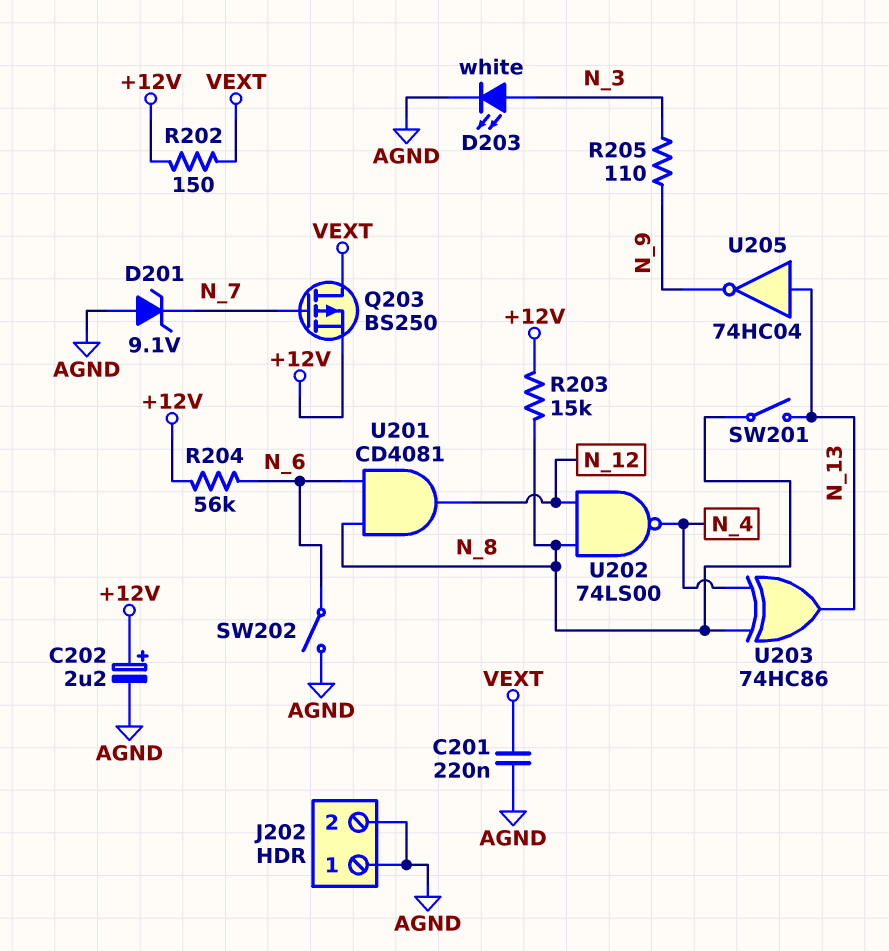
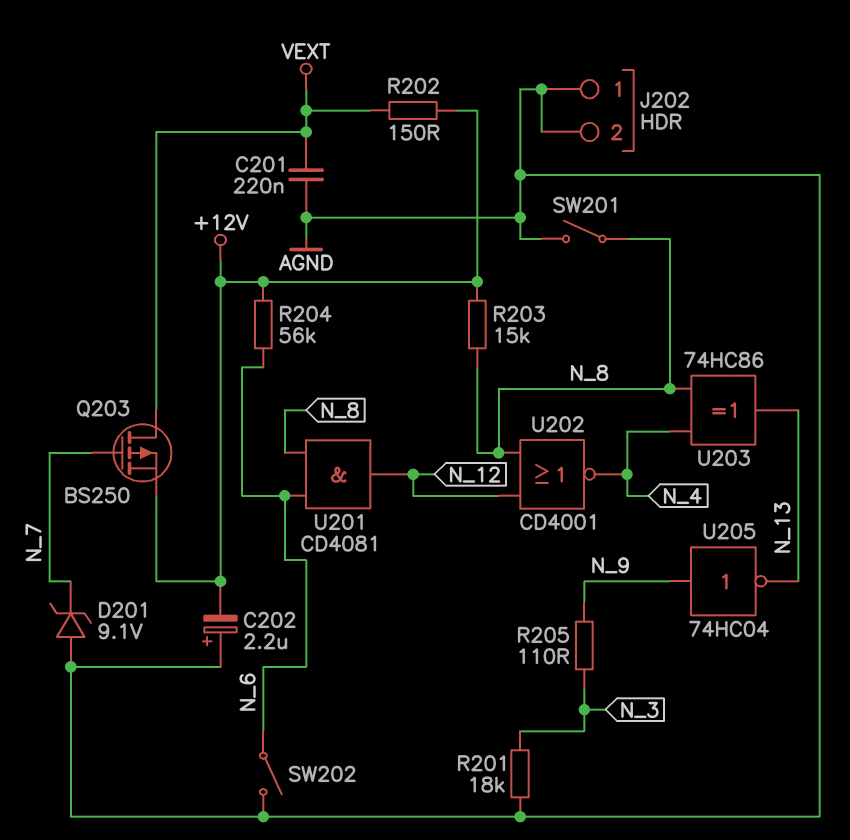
C202: 2.2uF (plus +12V, minus AGND) -> 2.2uF (plus AGND, minus +12V)
D203: LED white (A N_3, K AGND) -> none
R201: none -> 18k (AGND, N_3)
SW201: switch (N_8, N_13) -> switch (AGND, N_8)
U202: NAND 74LS00 (in N_8, in N_12, out N_4) -> NOR CD4001 (in N_8, in N_12, out N_4)
U205: NOT 74HC04 (in N_13, out N_9) -> NOT 74HC04 (in N_9, out N_13)

